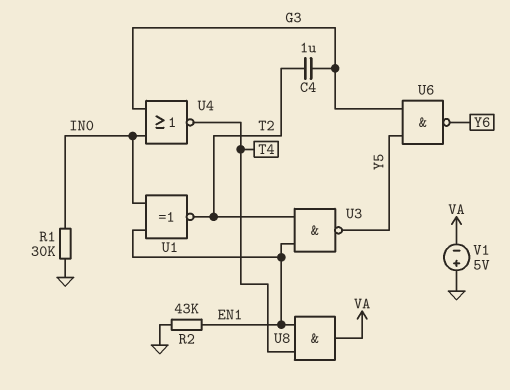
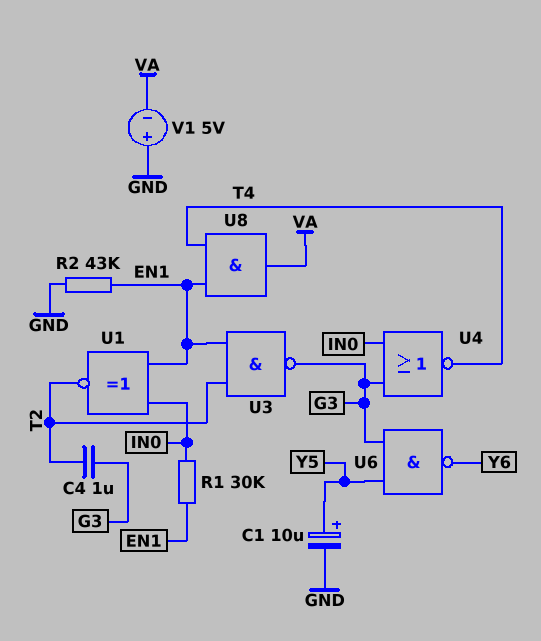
C1: none -> 10uF (plus Y5, minus GND)
R1: 30k (GND, IN0) -> 30k (EN1, IN0)
U3: NAND (in EN1, in T2, out Y5) -> NAND (in EN1, in T2, out G3)

